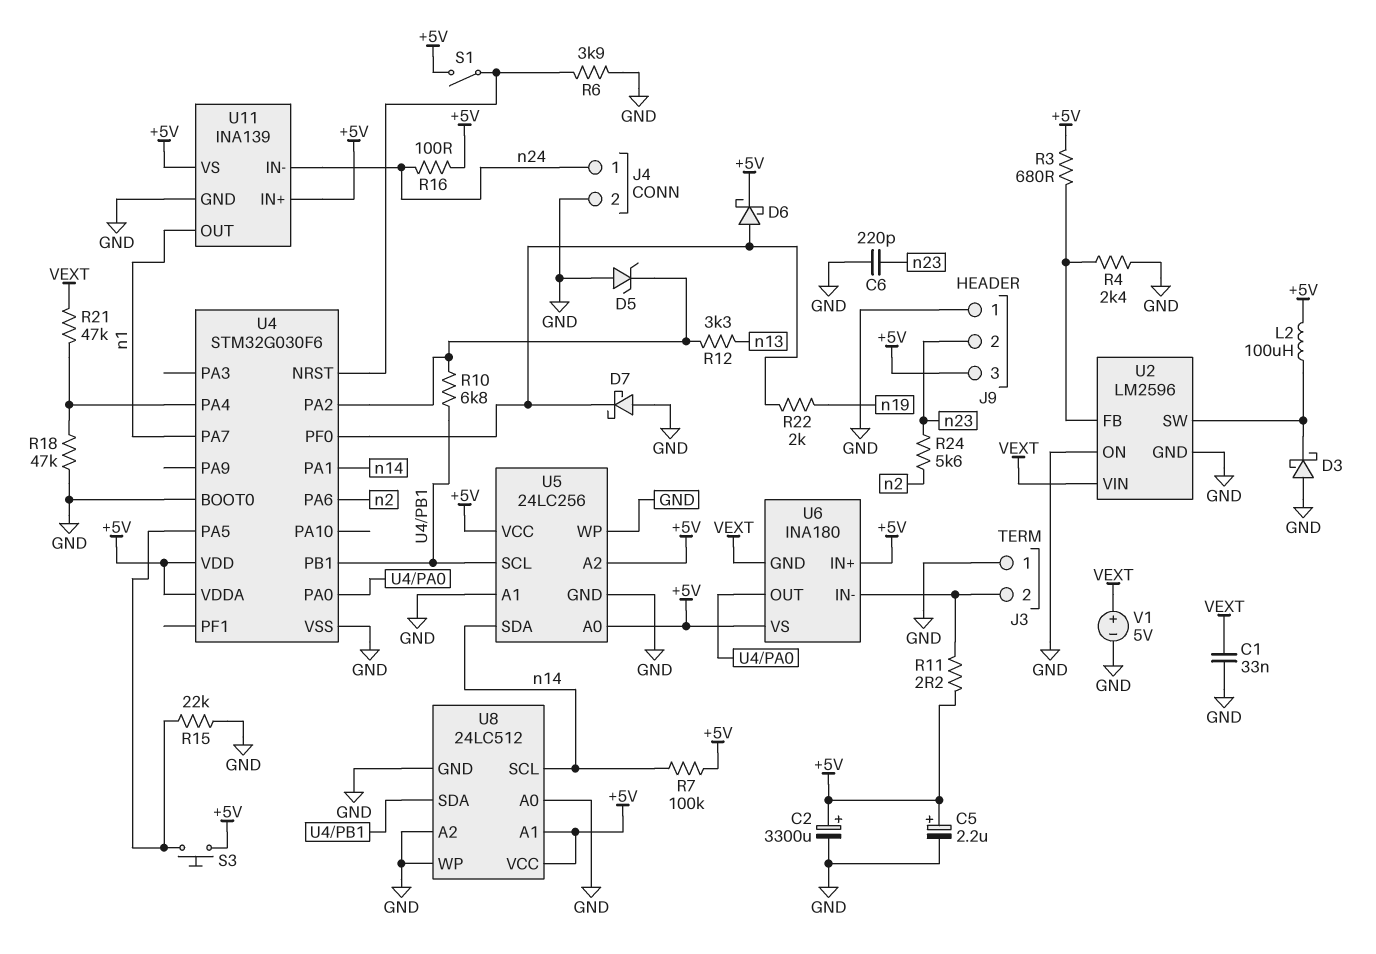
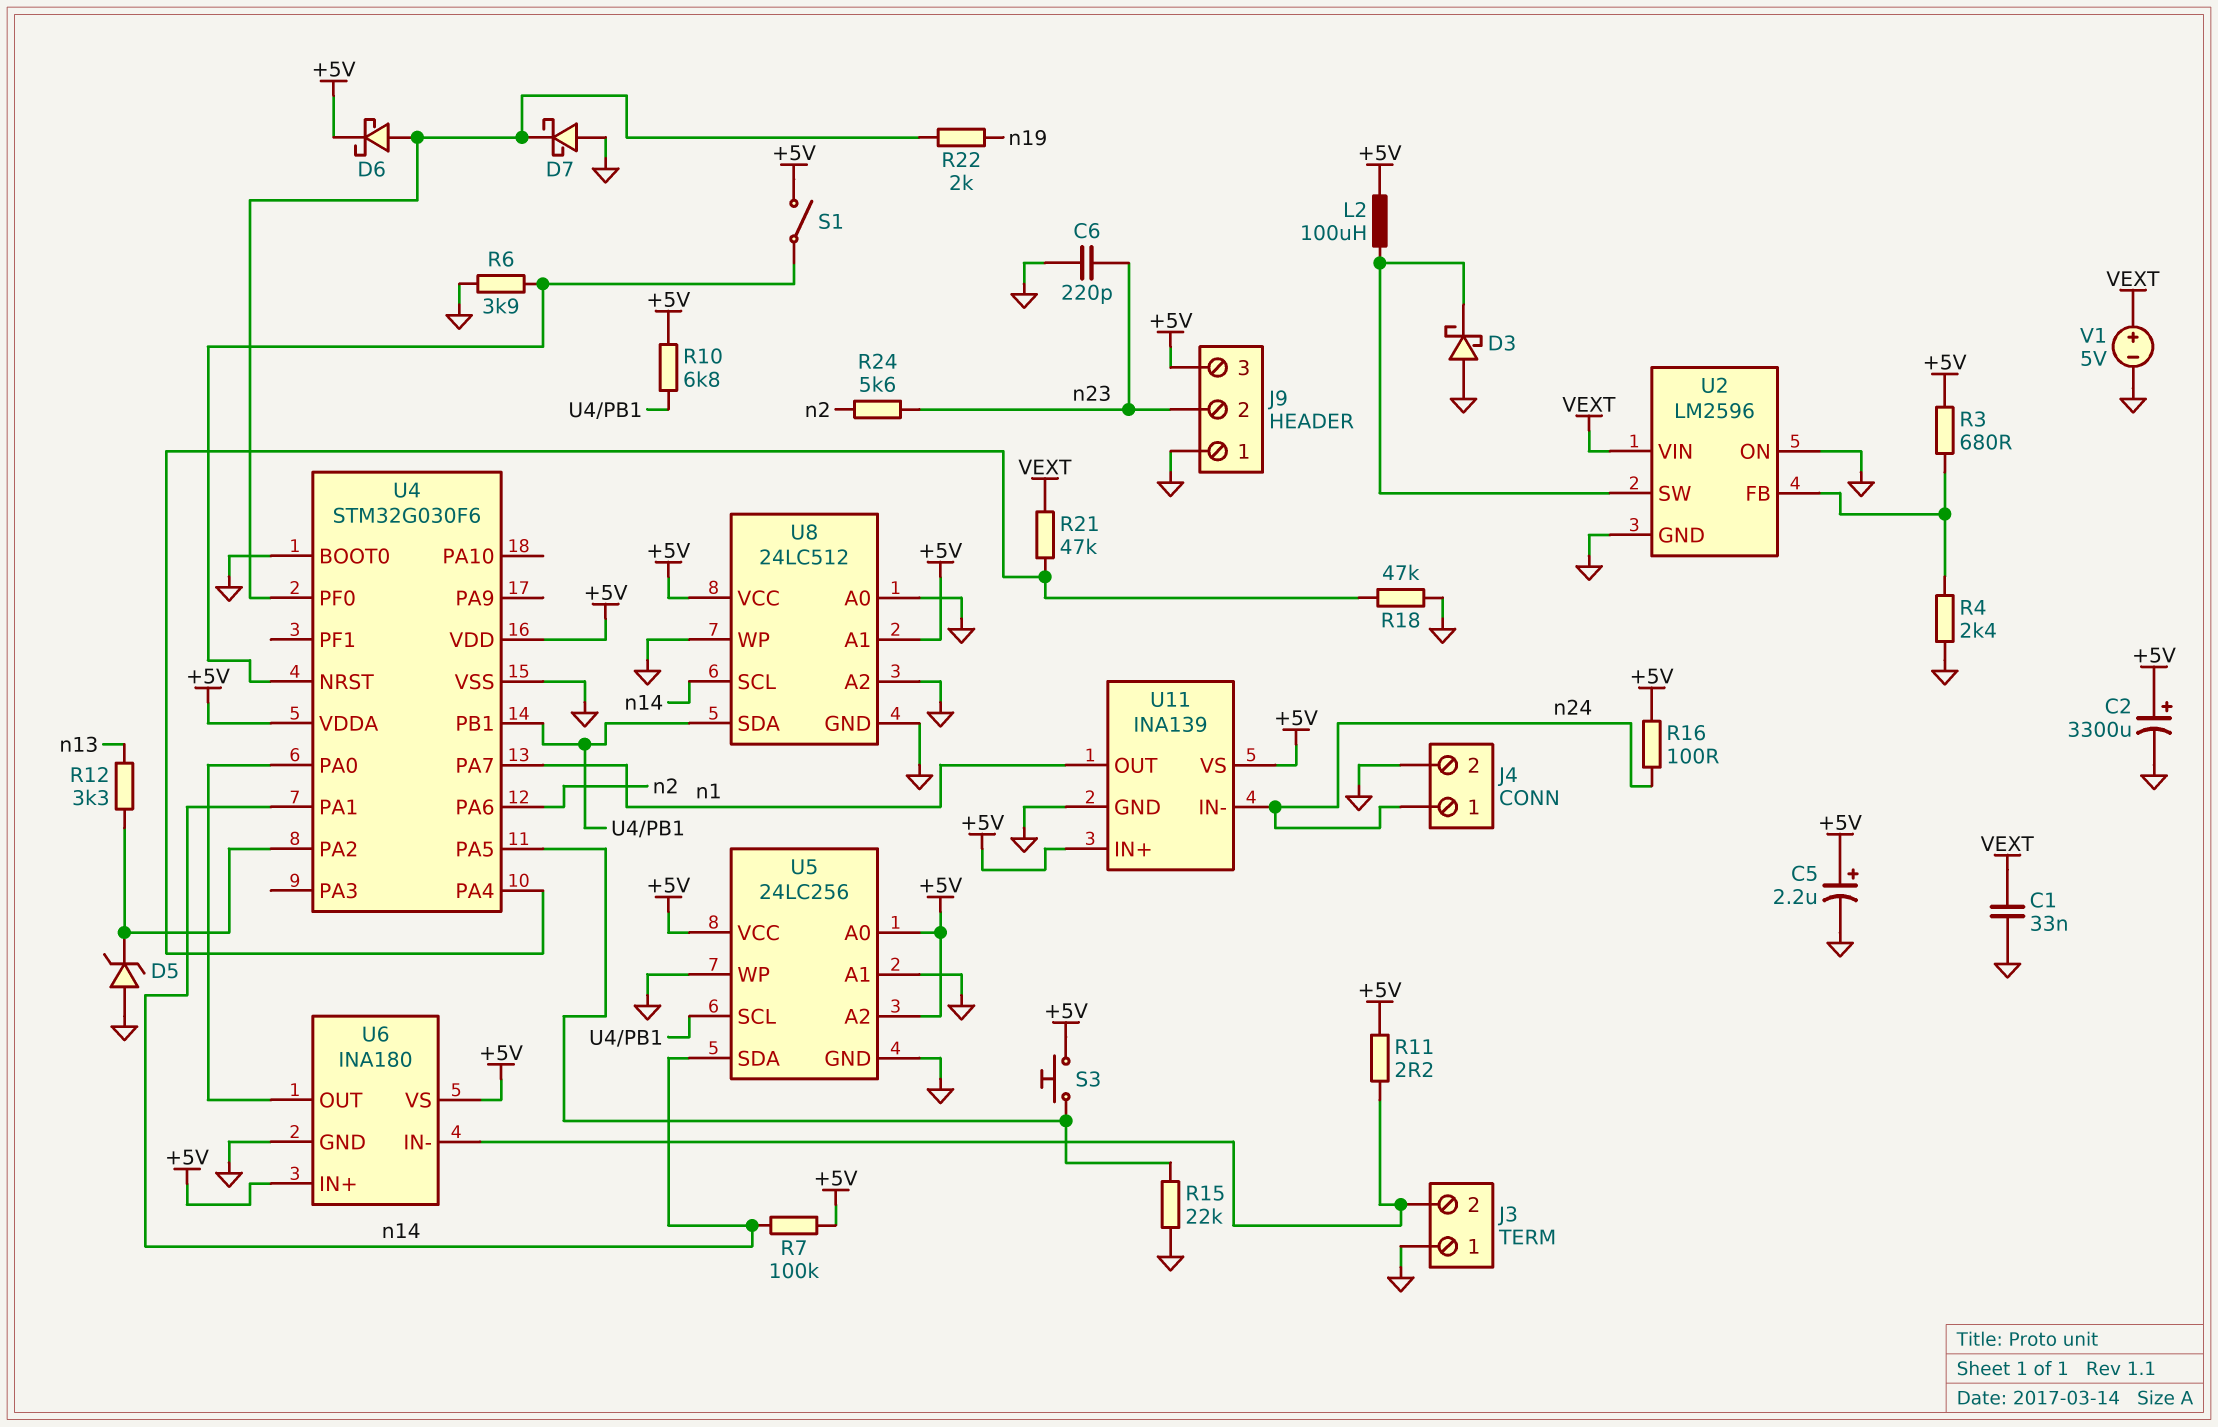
R10: 6.8k (U4/PA2, U4/PB1) -> 6.8k (+5V, U4/PB1)
U6 pin GND: VEXT -> GND

